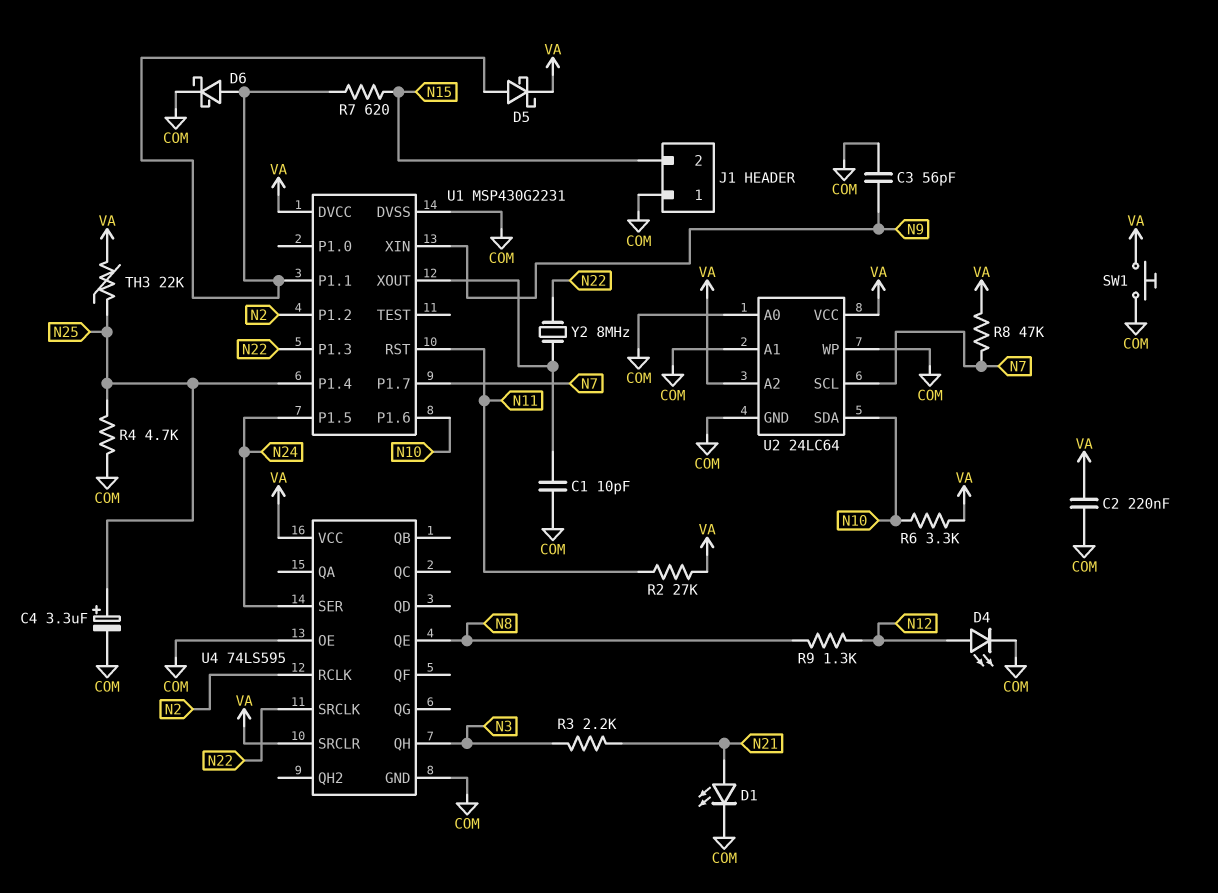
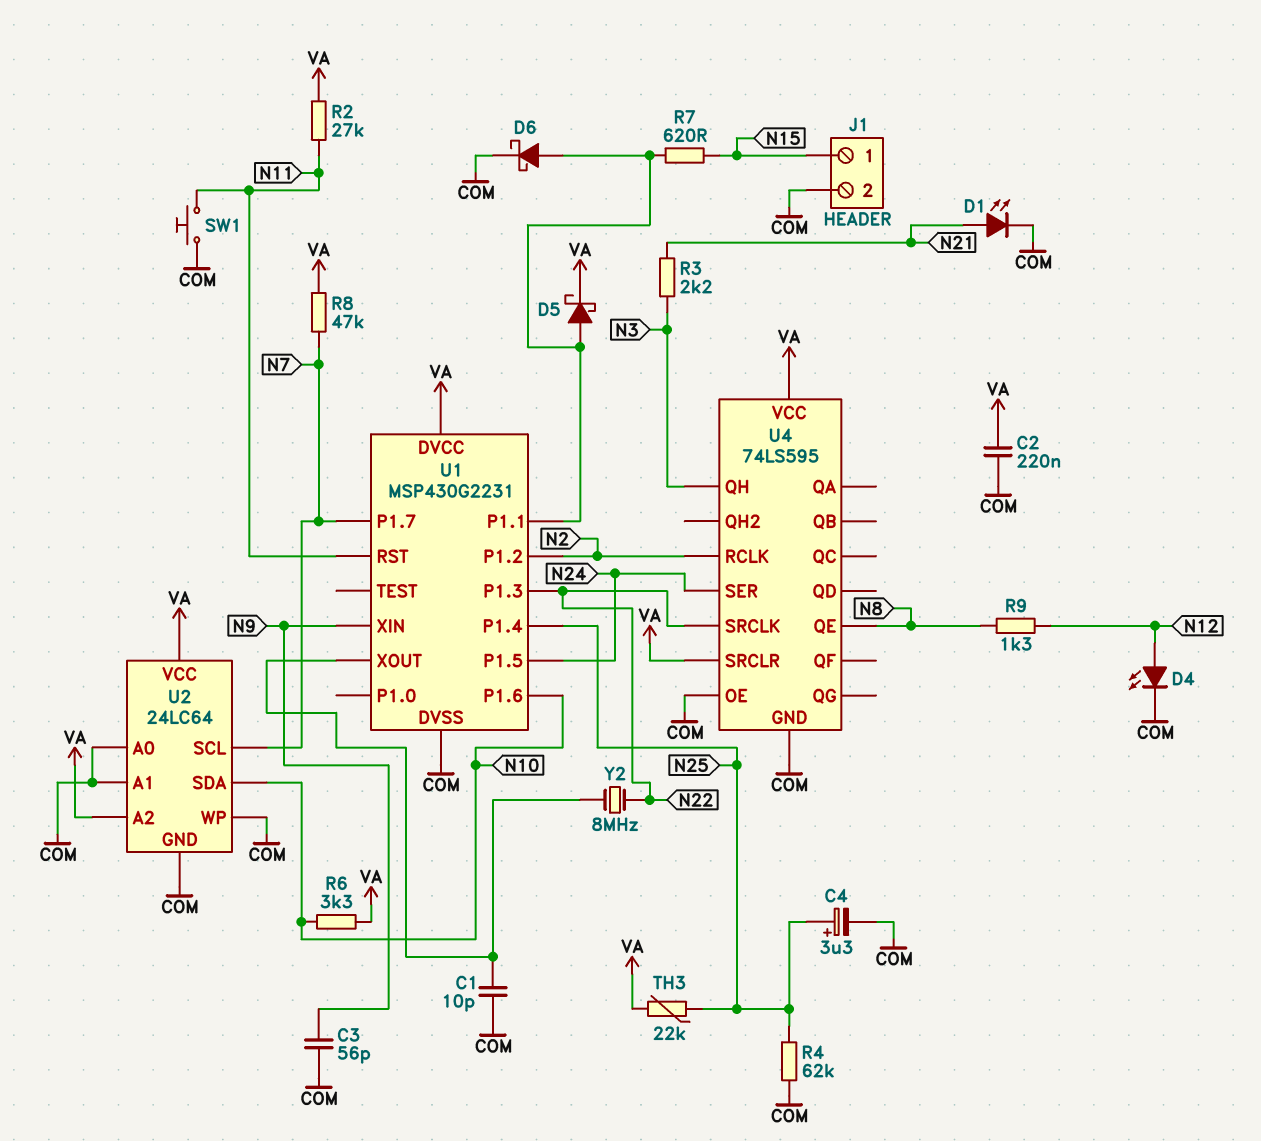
J1 pin 1: COM -> N15
J1 pin 2: N15 -> COM
R4: 4.7k (COM, N25) -> 62k (COM, N25)
SW1: button (COM, VA) -> button (COM, N11)

